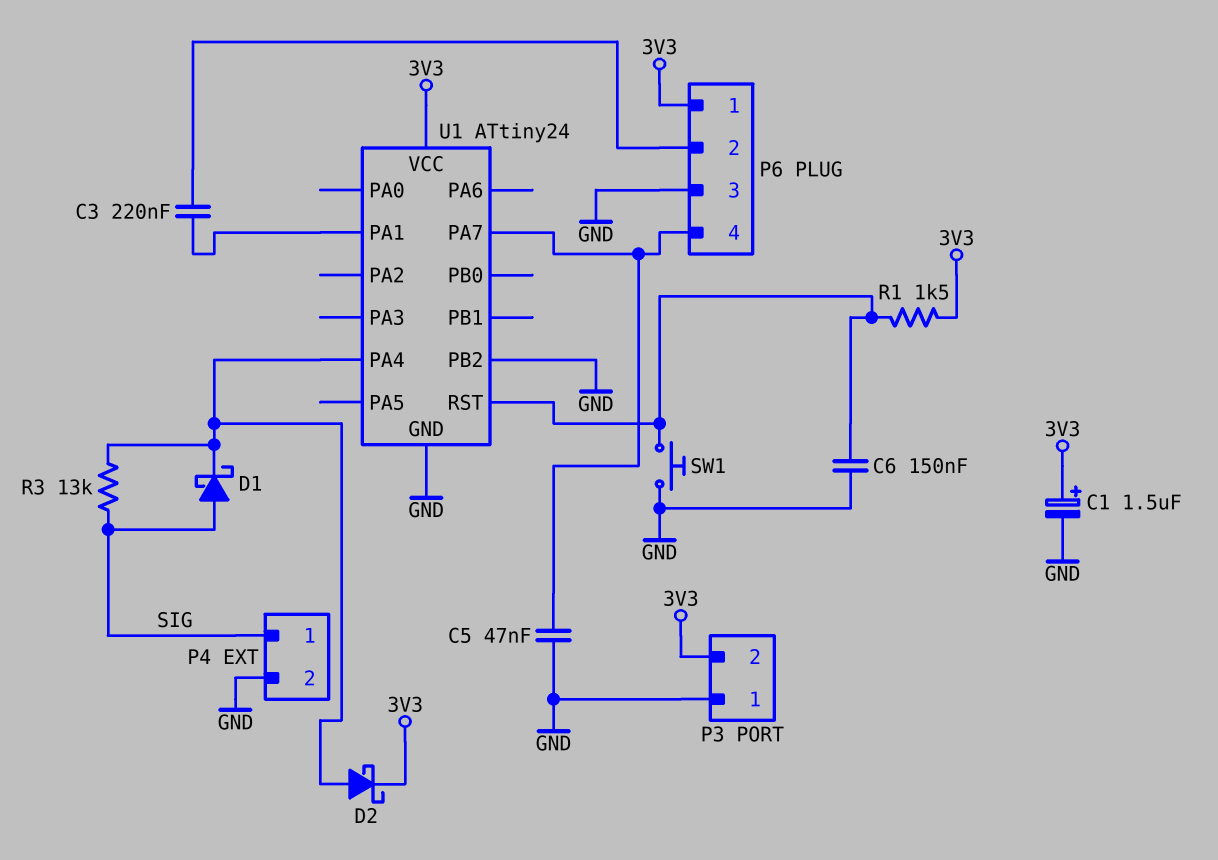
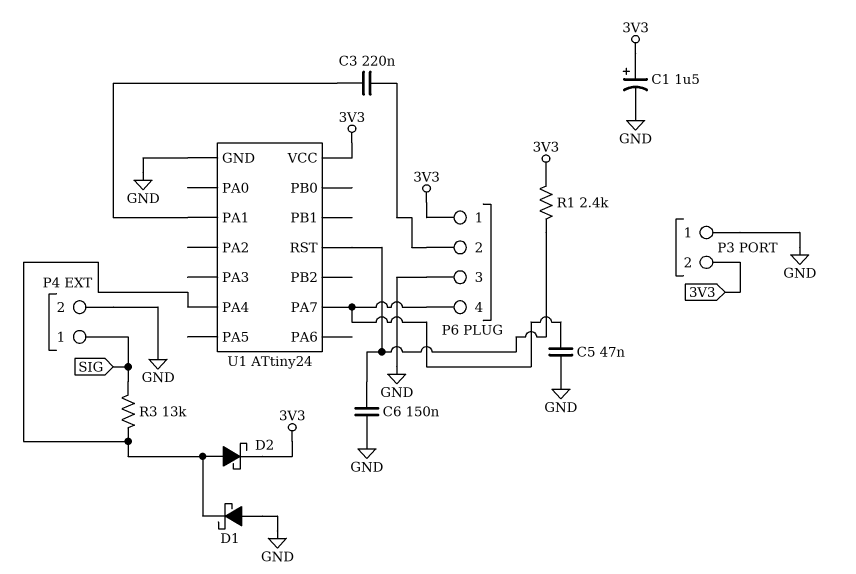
D1: schottky (A SIG, K U1/PA4) -> schottky (A GND, K U1/PA4)
R1: 1.5k (3V3, U1/RST) -> 2.4k (3V3, U1/RST)
SW1: button (GND, U1/RST) -> none
U1 pin PB2: GND -> none

